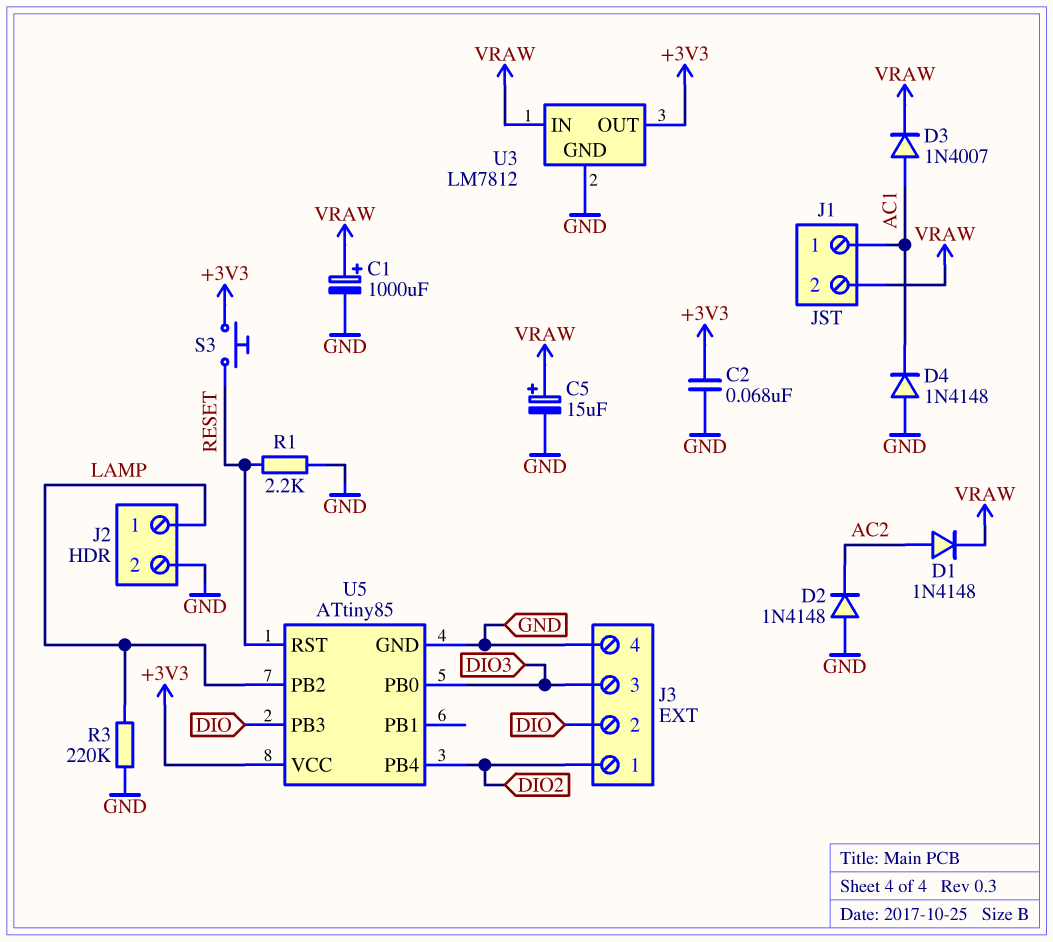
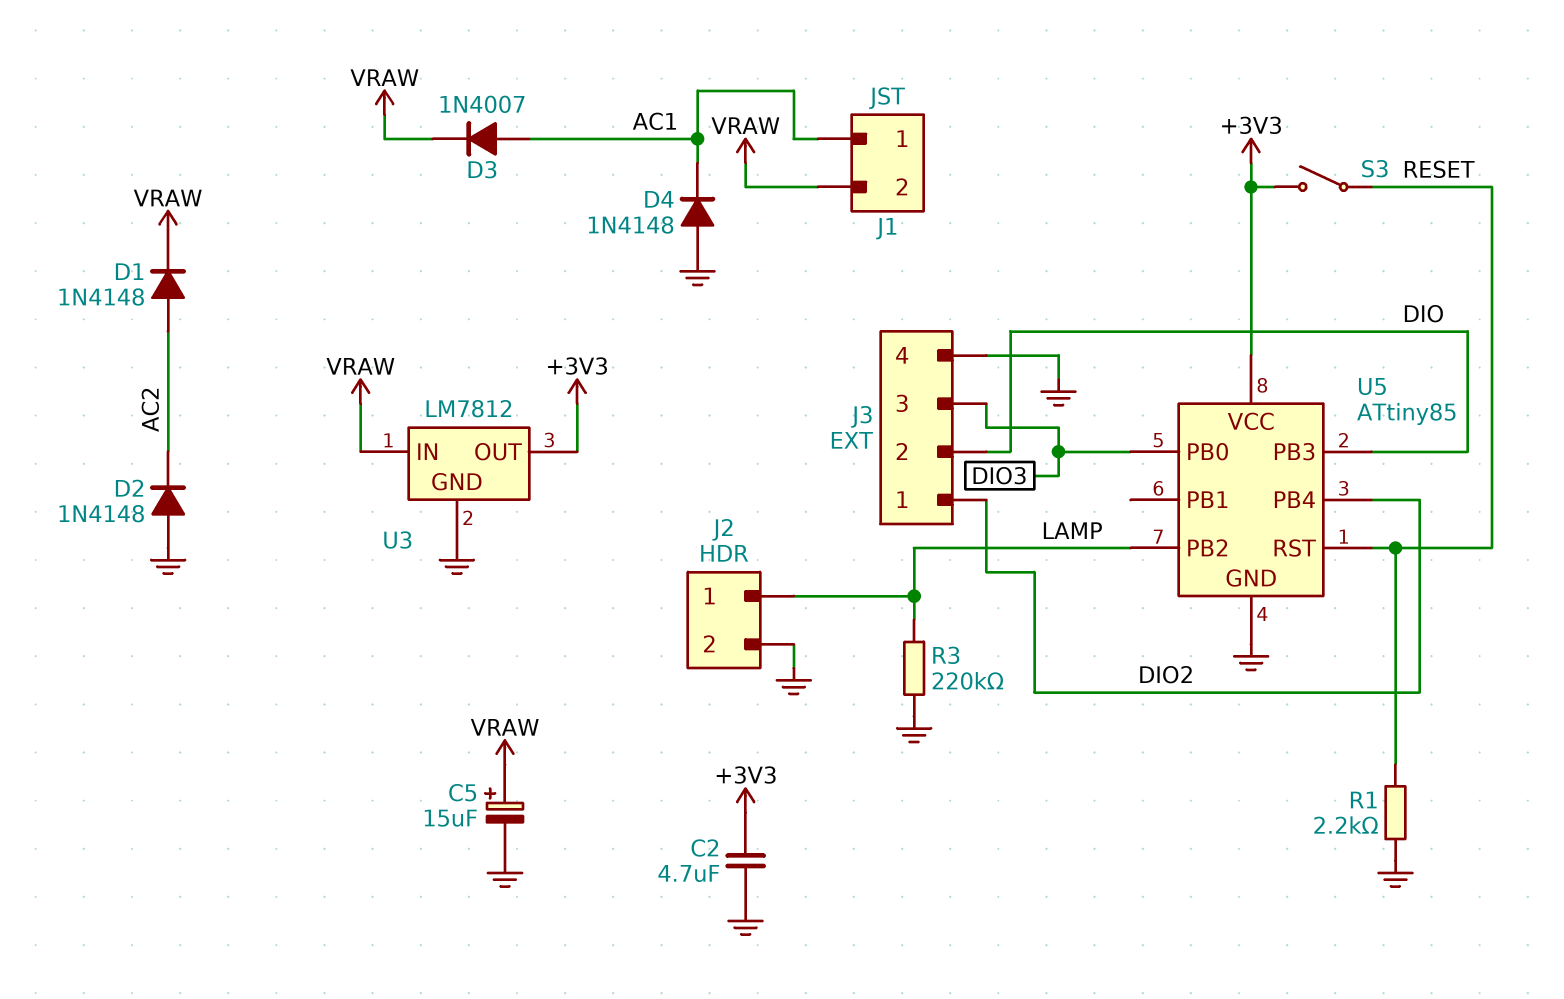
C1: 1000uF (plus VRAW, minus GND) -> none
C2: 68nF (+3V3, GND) -> 4.7uF (+3V3, GND)
S3: button (+3V3, RESET) -> switch (+3V3, RESET)

